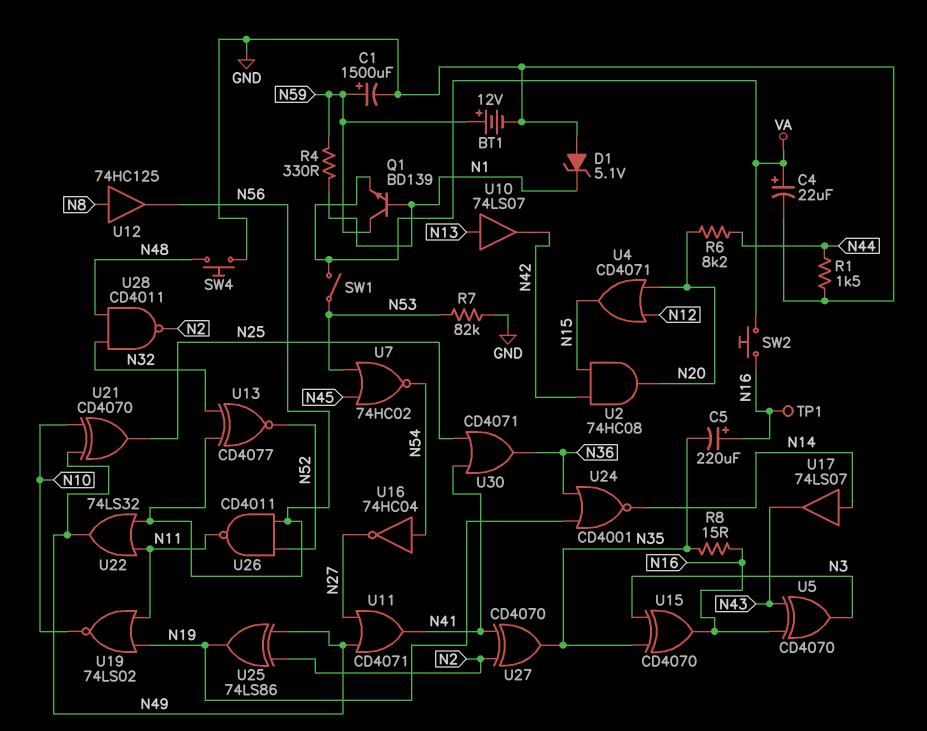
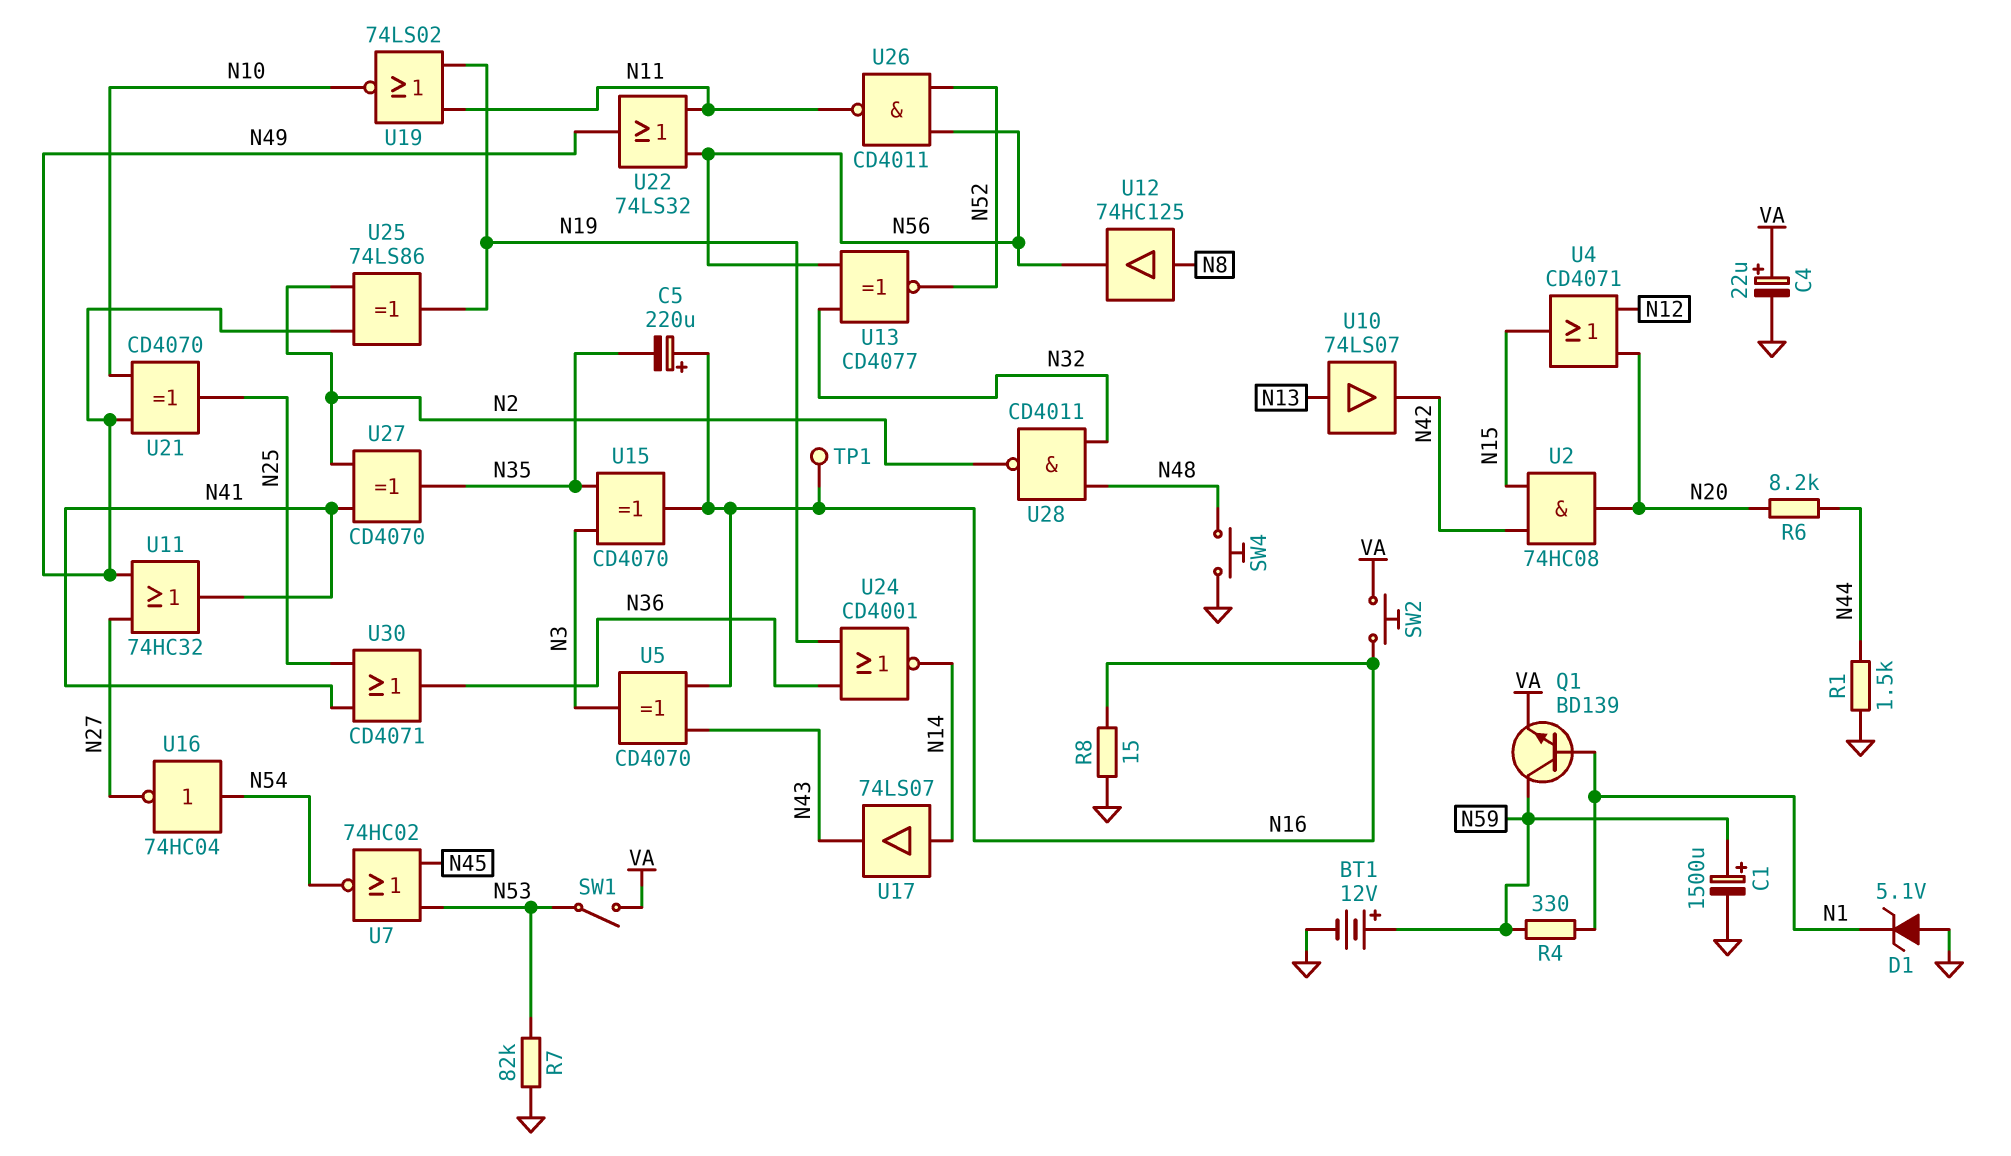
R8: 15 (N16, N35) -> 15 (GND, N16)
U11: OR CD4071 (in N27, in N49, out N41) -> OR 74HC32 (in N27, in N49, out N41)

